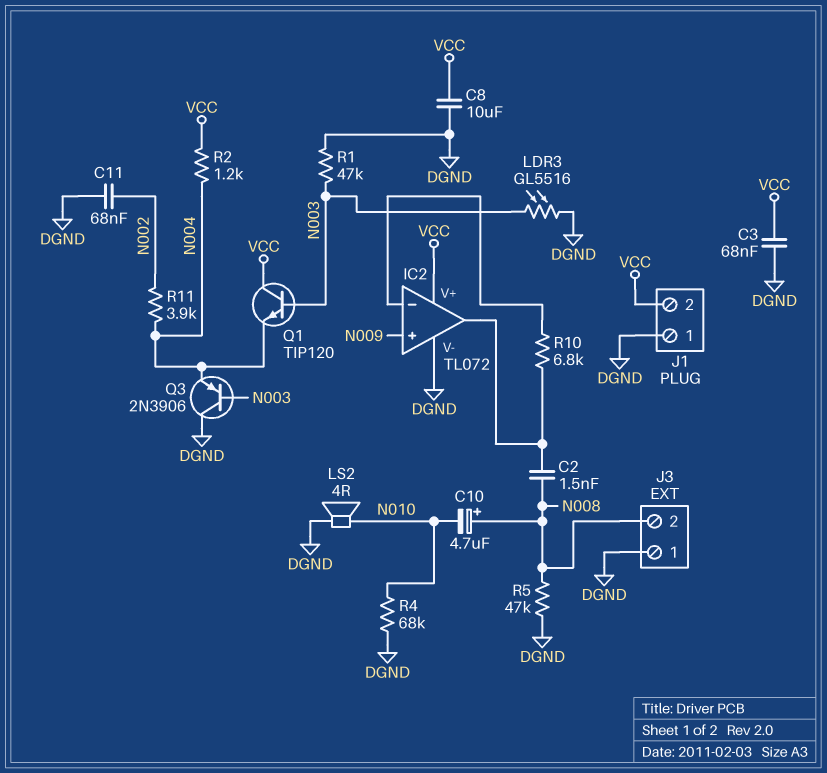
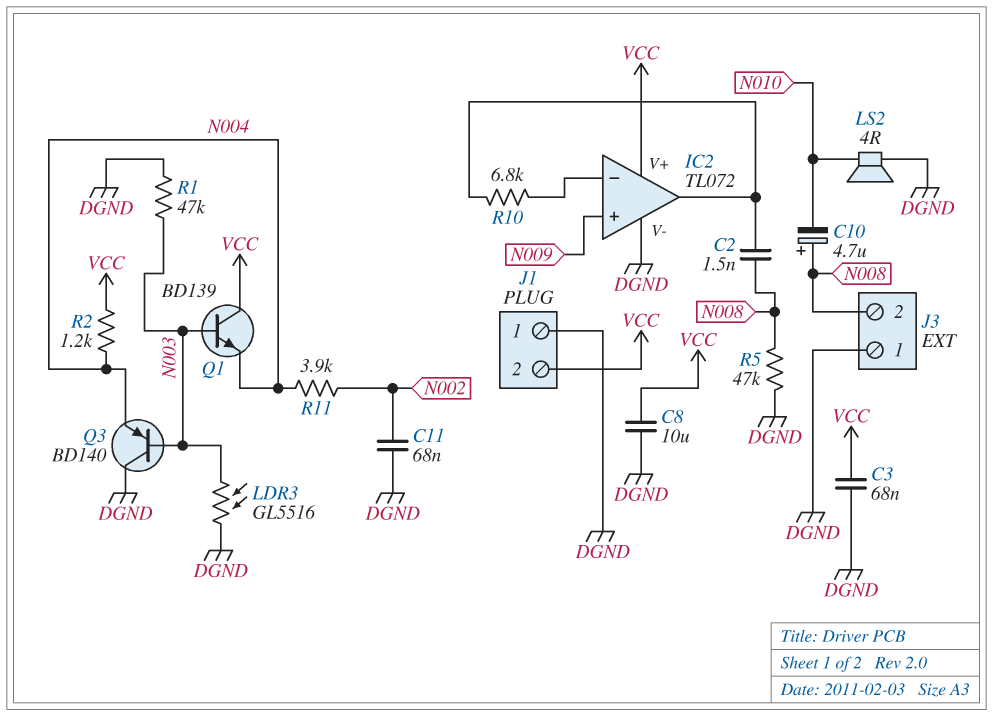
Q1: NPN TIP120 (B N003, C VCC, E N004) -> NPN BD139 (B N003, C VCC, E N004)
Q3: PNP 2N3906 (B N003, C DGND, E N004) -> PNP BD140 (B N003, C DGND, E N004)
R4: 68k (DGND, N010) -> none

